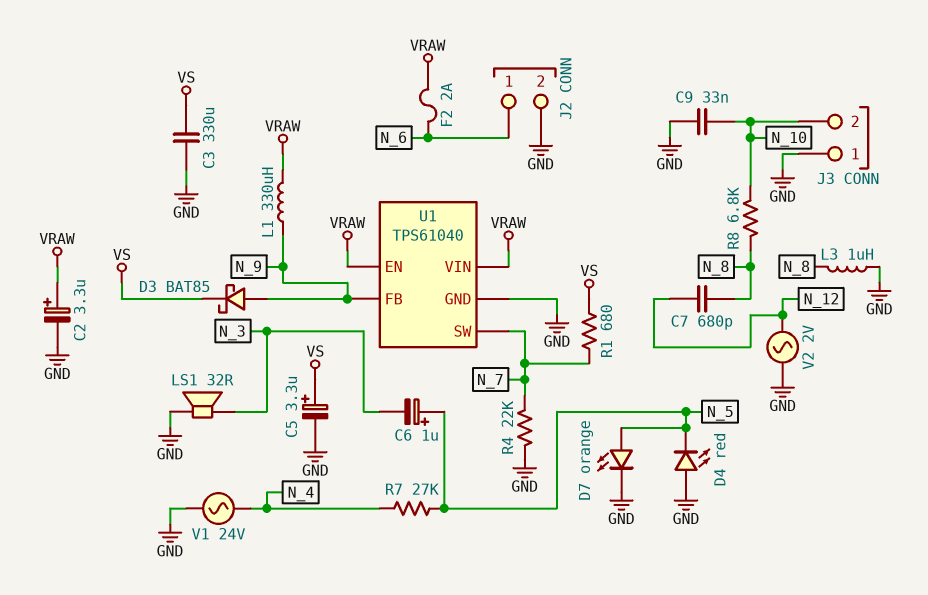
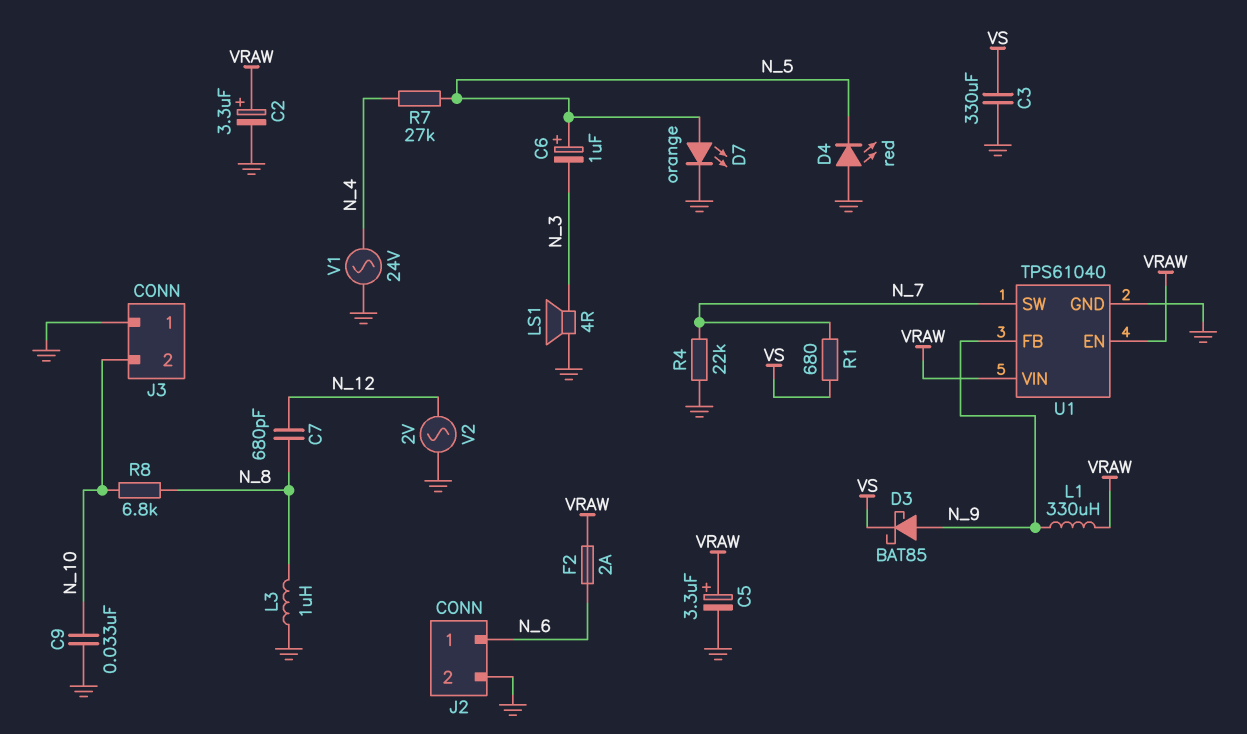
C5: 3.3uF (plus VS, minus GND) -> 3.3uF (plus VRAW, minus GND)
LS1: speaker 32R (GND, N_3) -> speaker 4R (GND, N_3)

